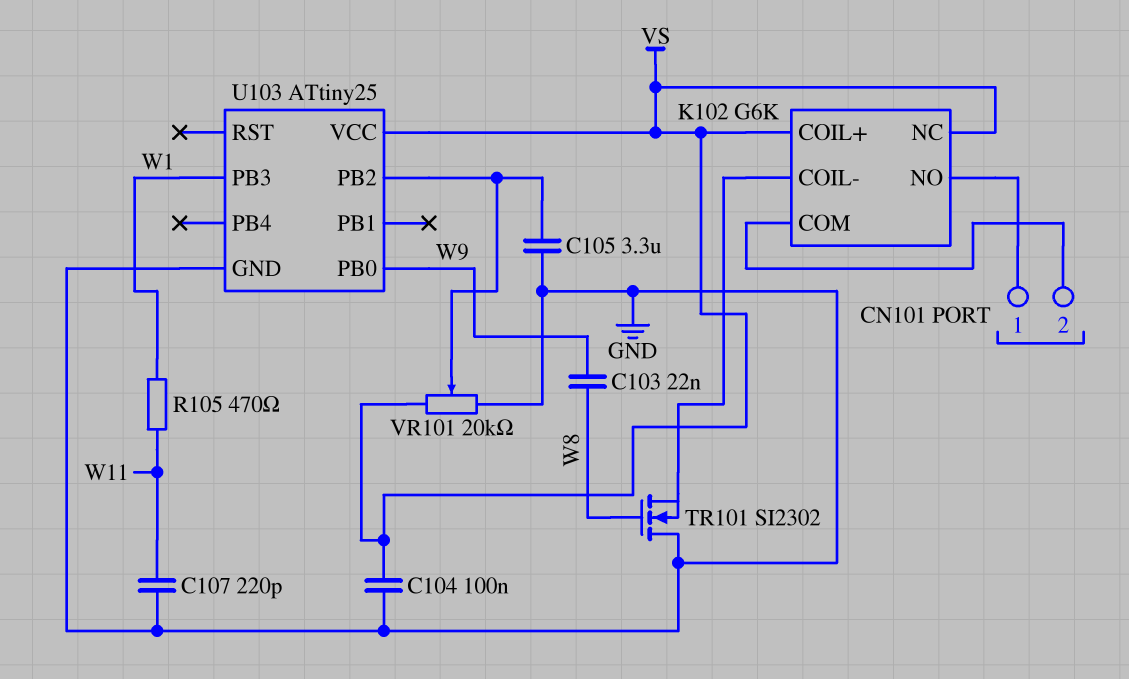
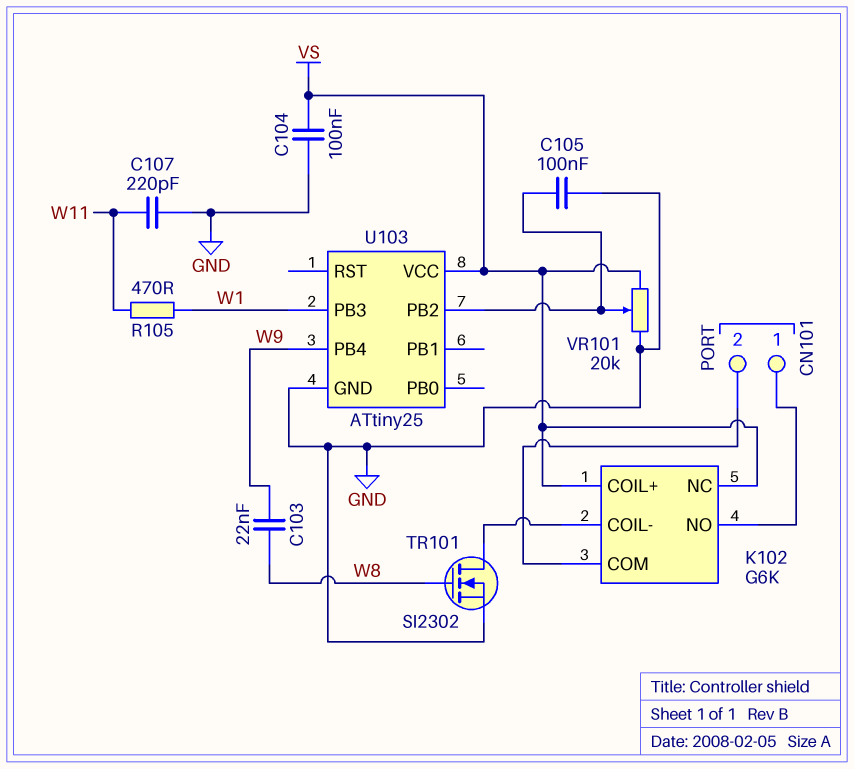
C105: 3.3uF (GND, U103/PB2) -> 100nF (GND, U103/PB2)
TR101: NMOS SI2302 (G W8, D GND, S K102/COIL-) -> NMOS SI2302 (G W8, D K102/COIL-, S GND)
U103 pin PB0: W9 -> none
U103 pin PB4: none -> W9

